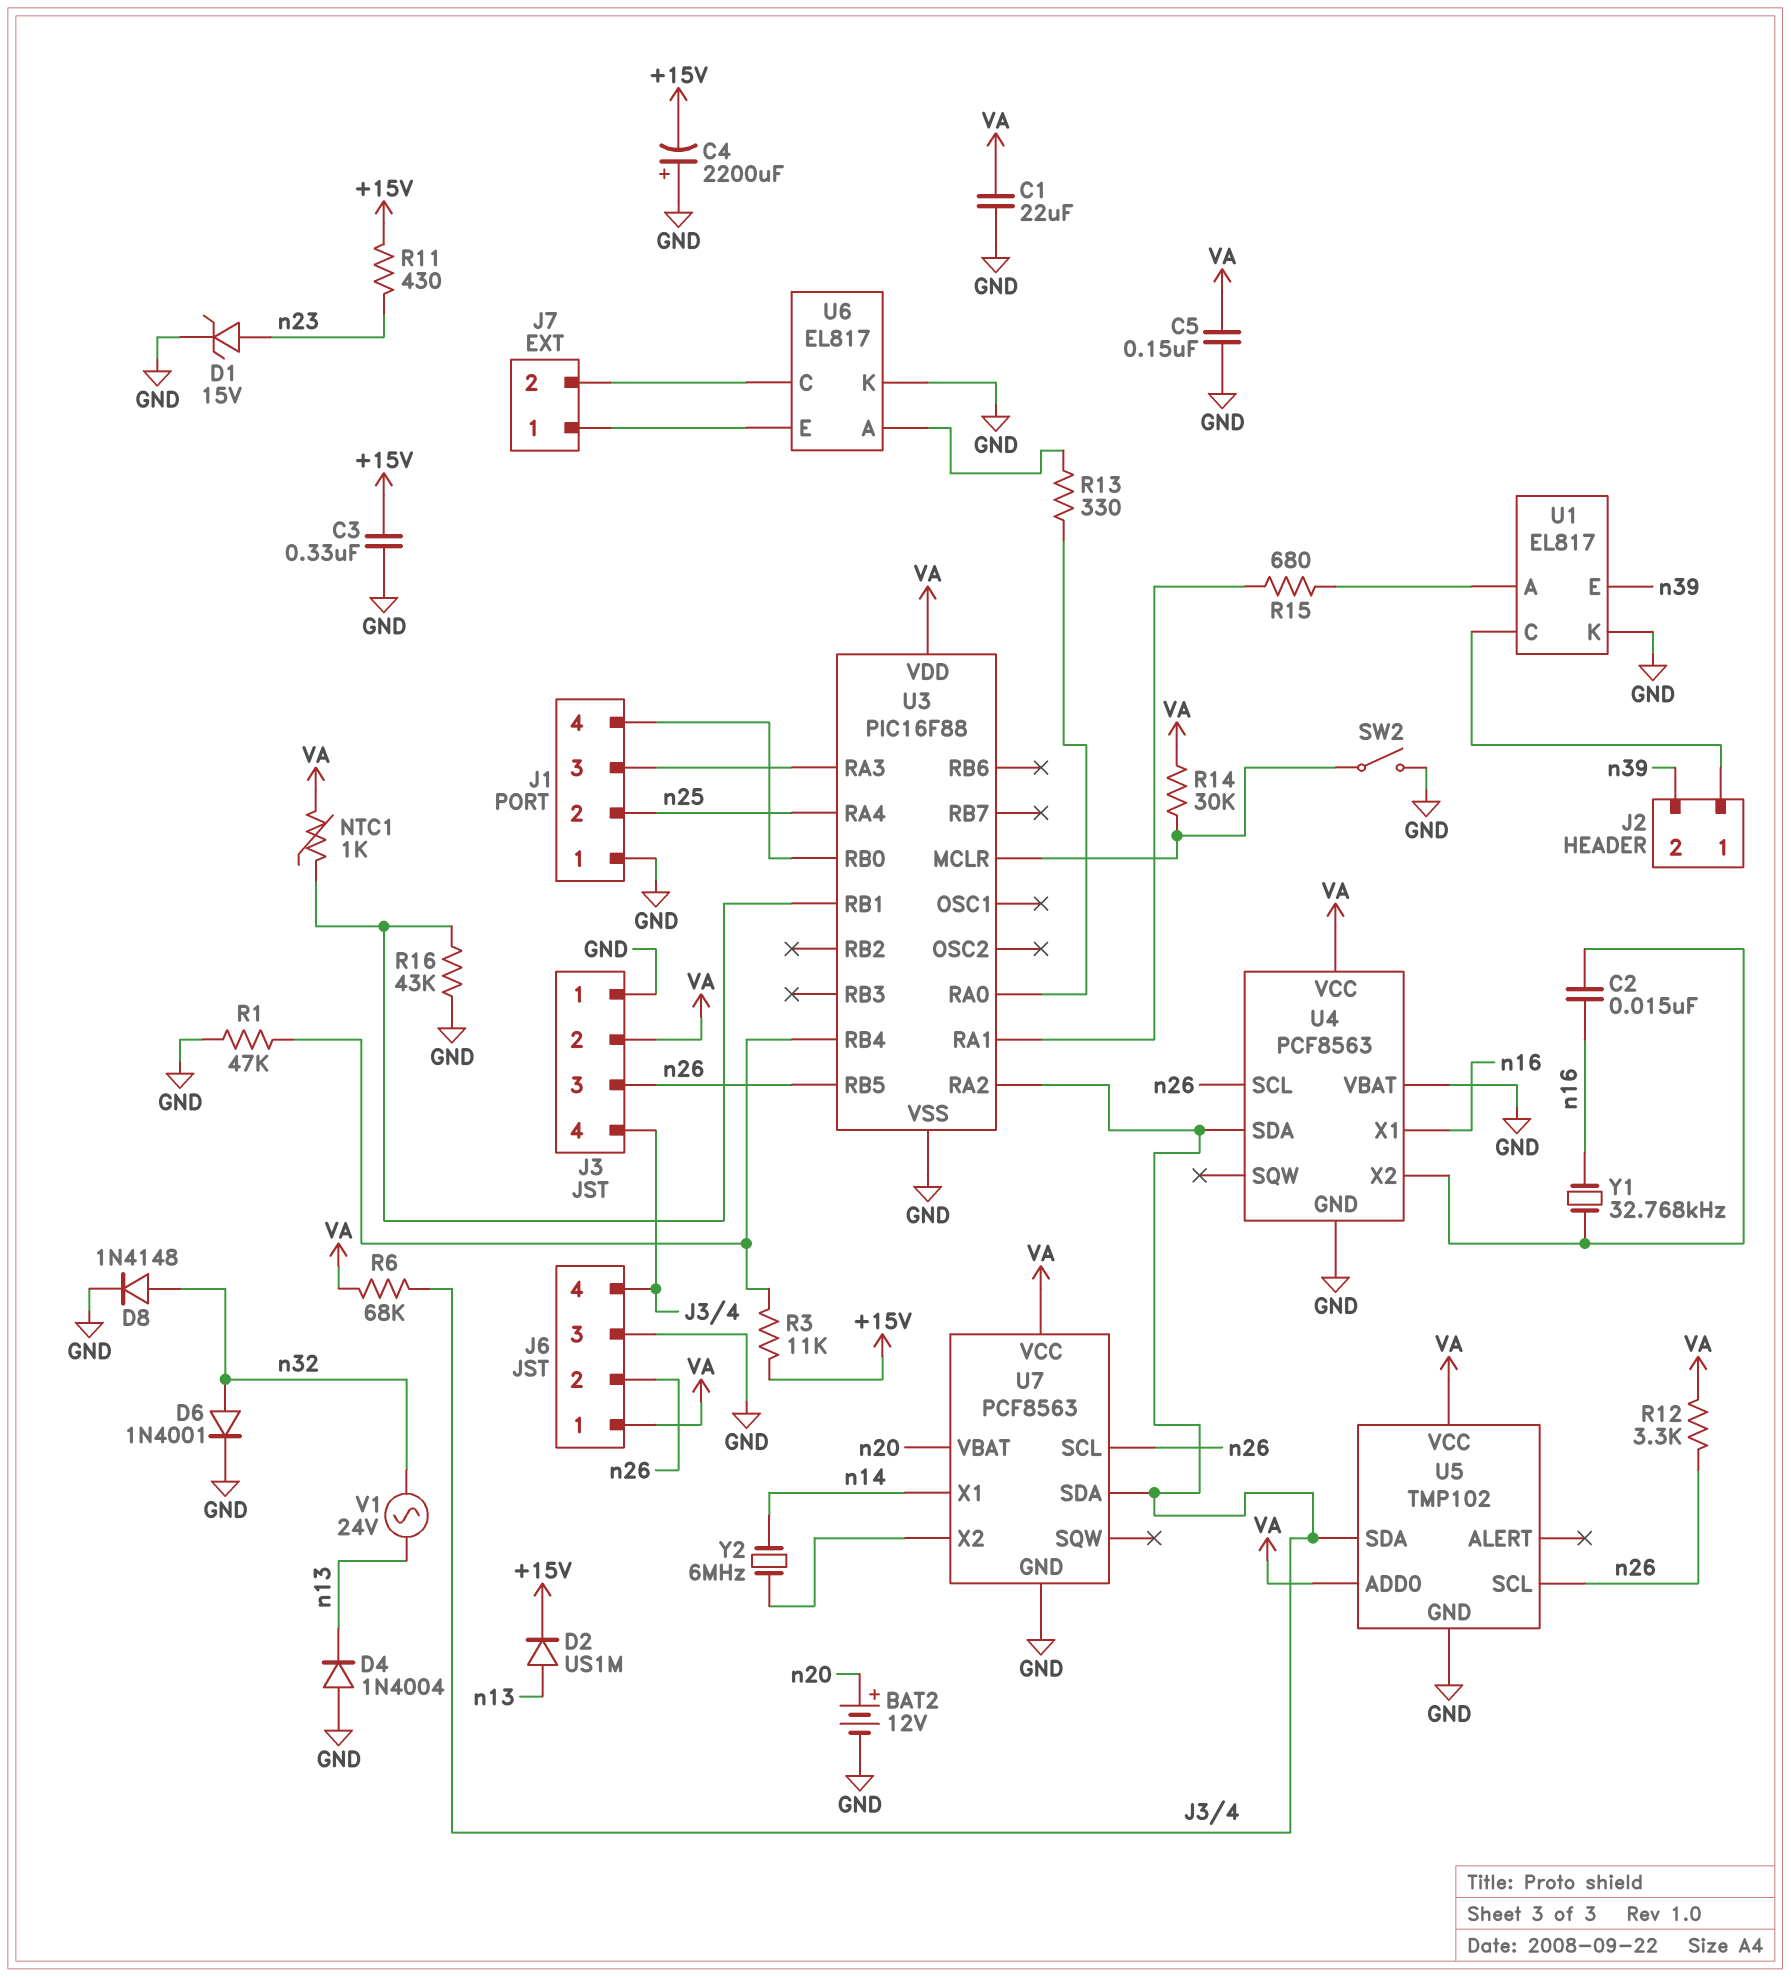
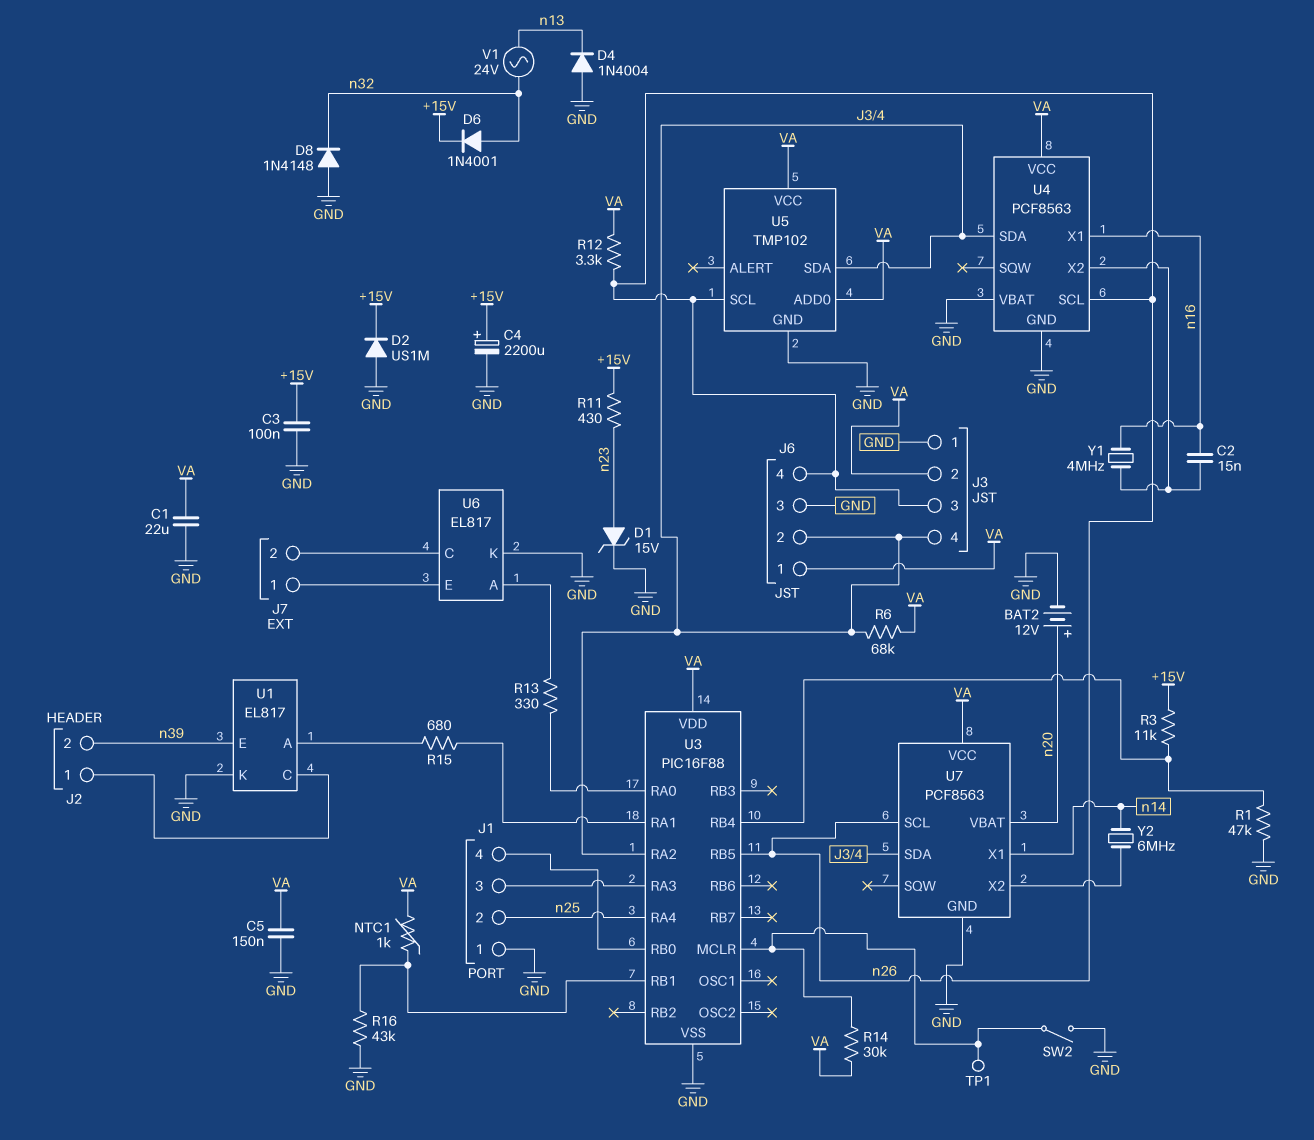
C3: 330nF (+15V, GND) -> 100nF (+15V, GND)
C4: 2200uF (plus GND, minus +15V) -> 2200uF (plus +15V, minus GND)
D2: diode US1M (A n13, K +15V) -> diode US1M (A GND, K +15V)
D6: diode 1N4001 (A n32, K GND) -> diode 1N4001 (A n32, K +15V)
D8: diode 1N4148 (A n32, K GND) -> diode 1N4148 (A GND, K n32)
J6 pin 2: n26 -> J3/4
J6 pin 4: J3/4 -> n26
TP1: none -> test point (U3/MCLR)
Y1: 32.768kHz (U4/X2, n16) -> 4MHz (U4/X2, n16)

